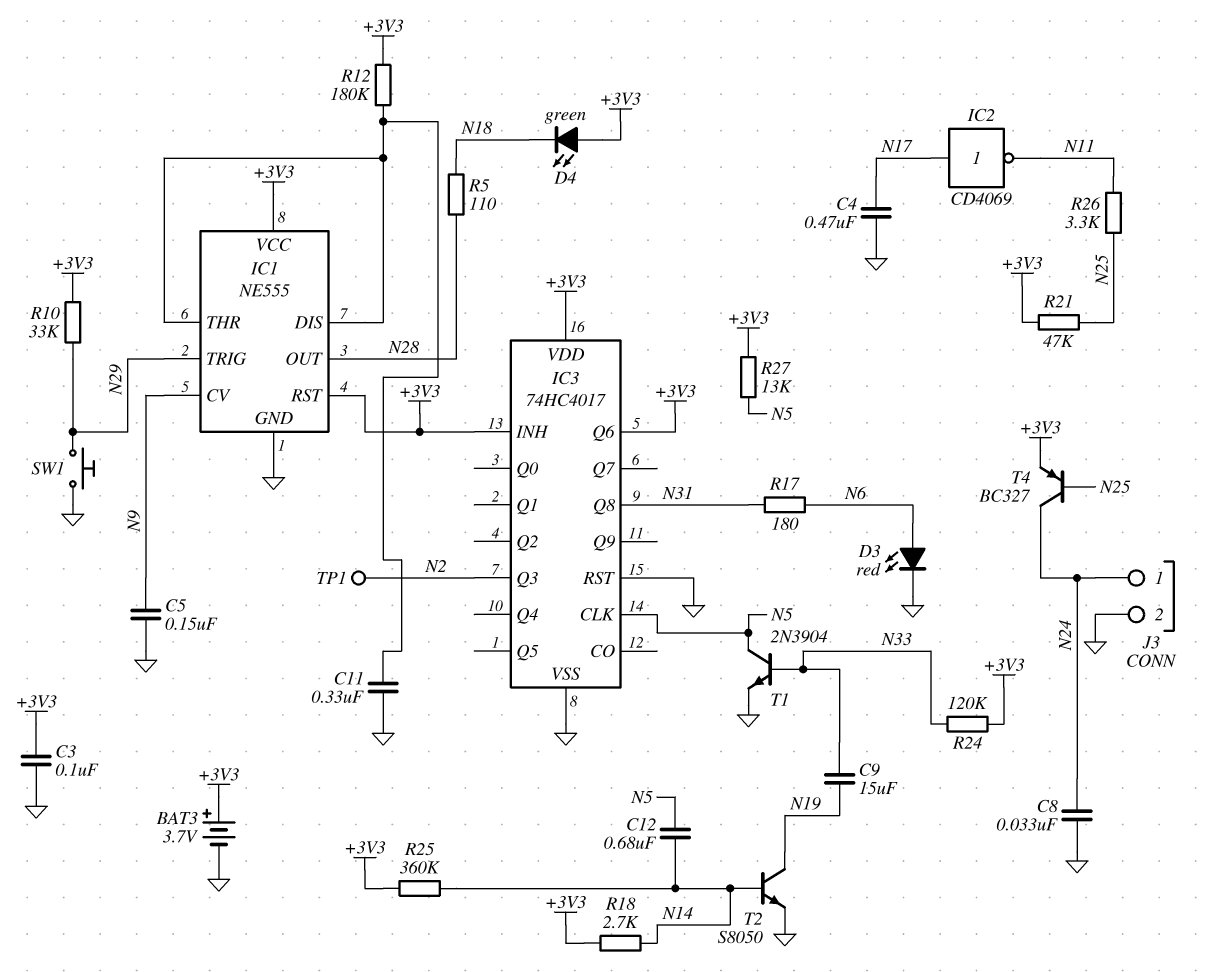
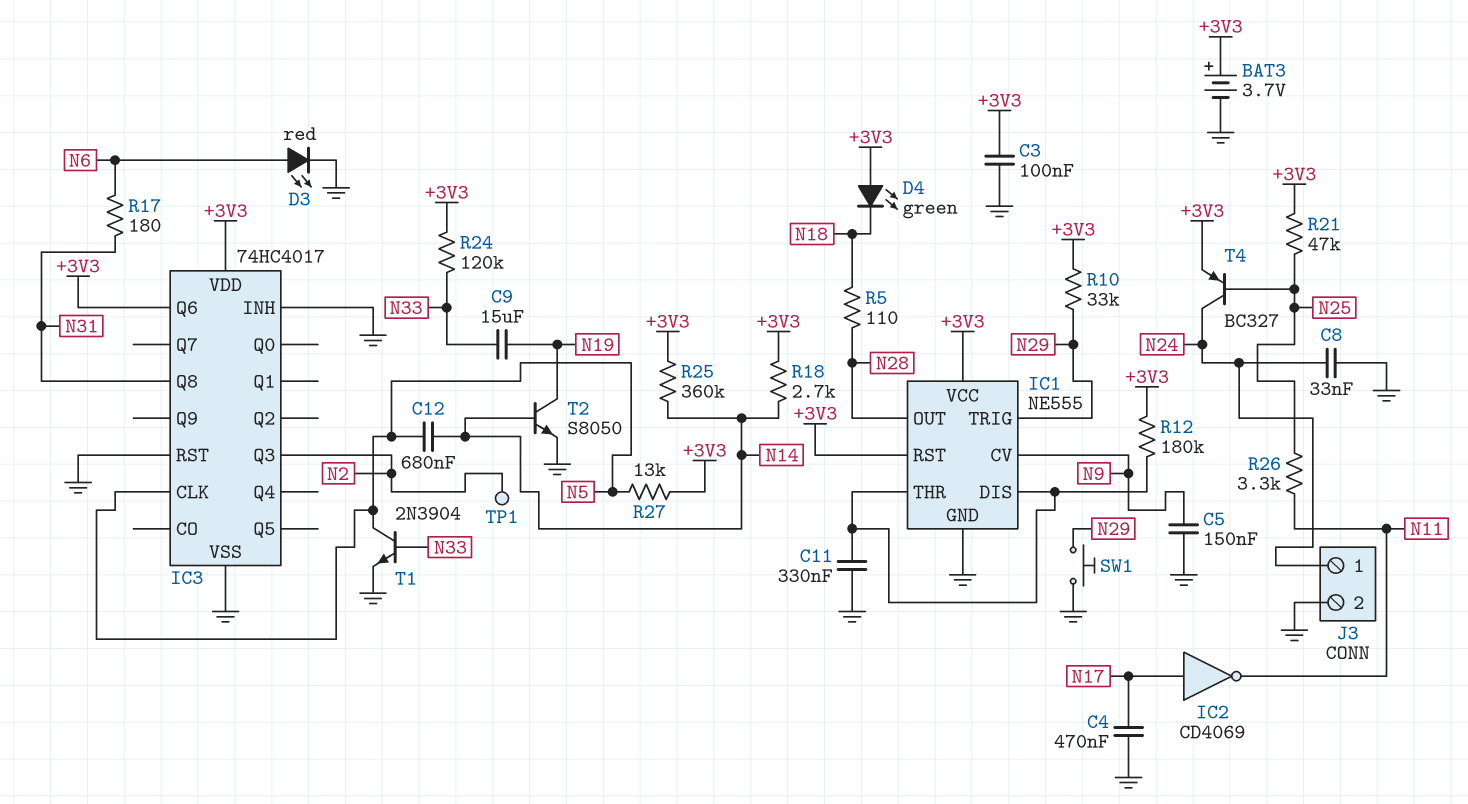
IC3 pin INH: +3V3 -> GND

